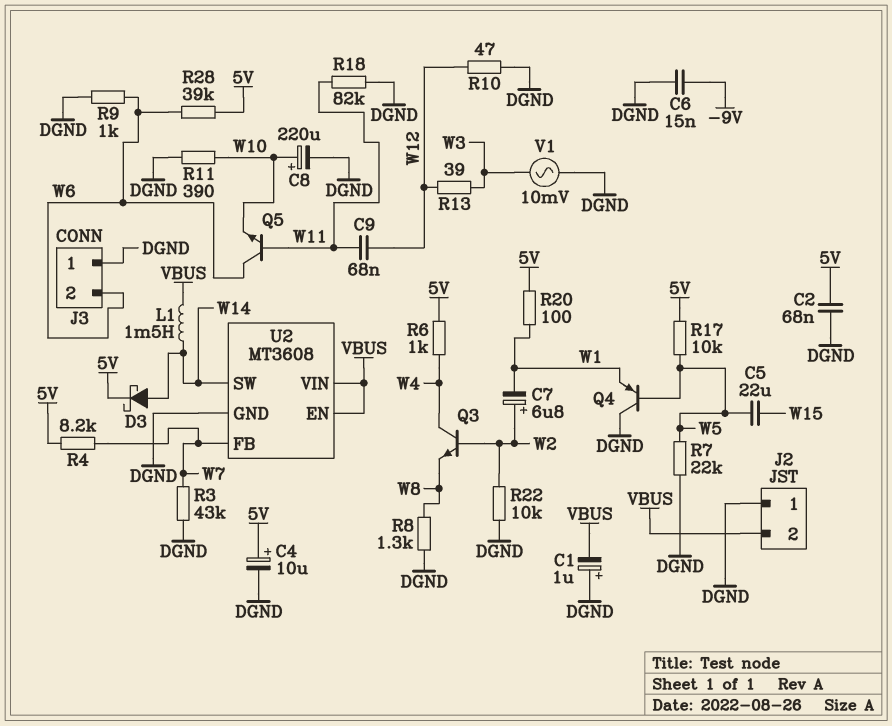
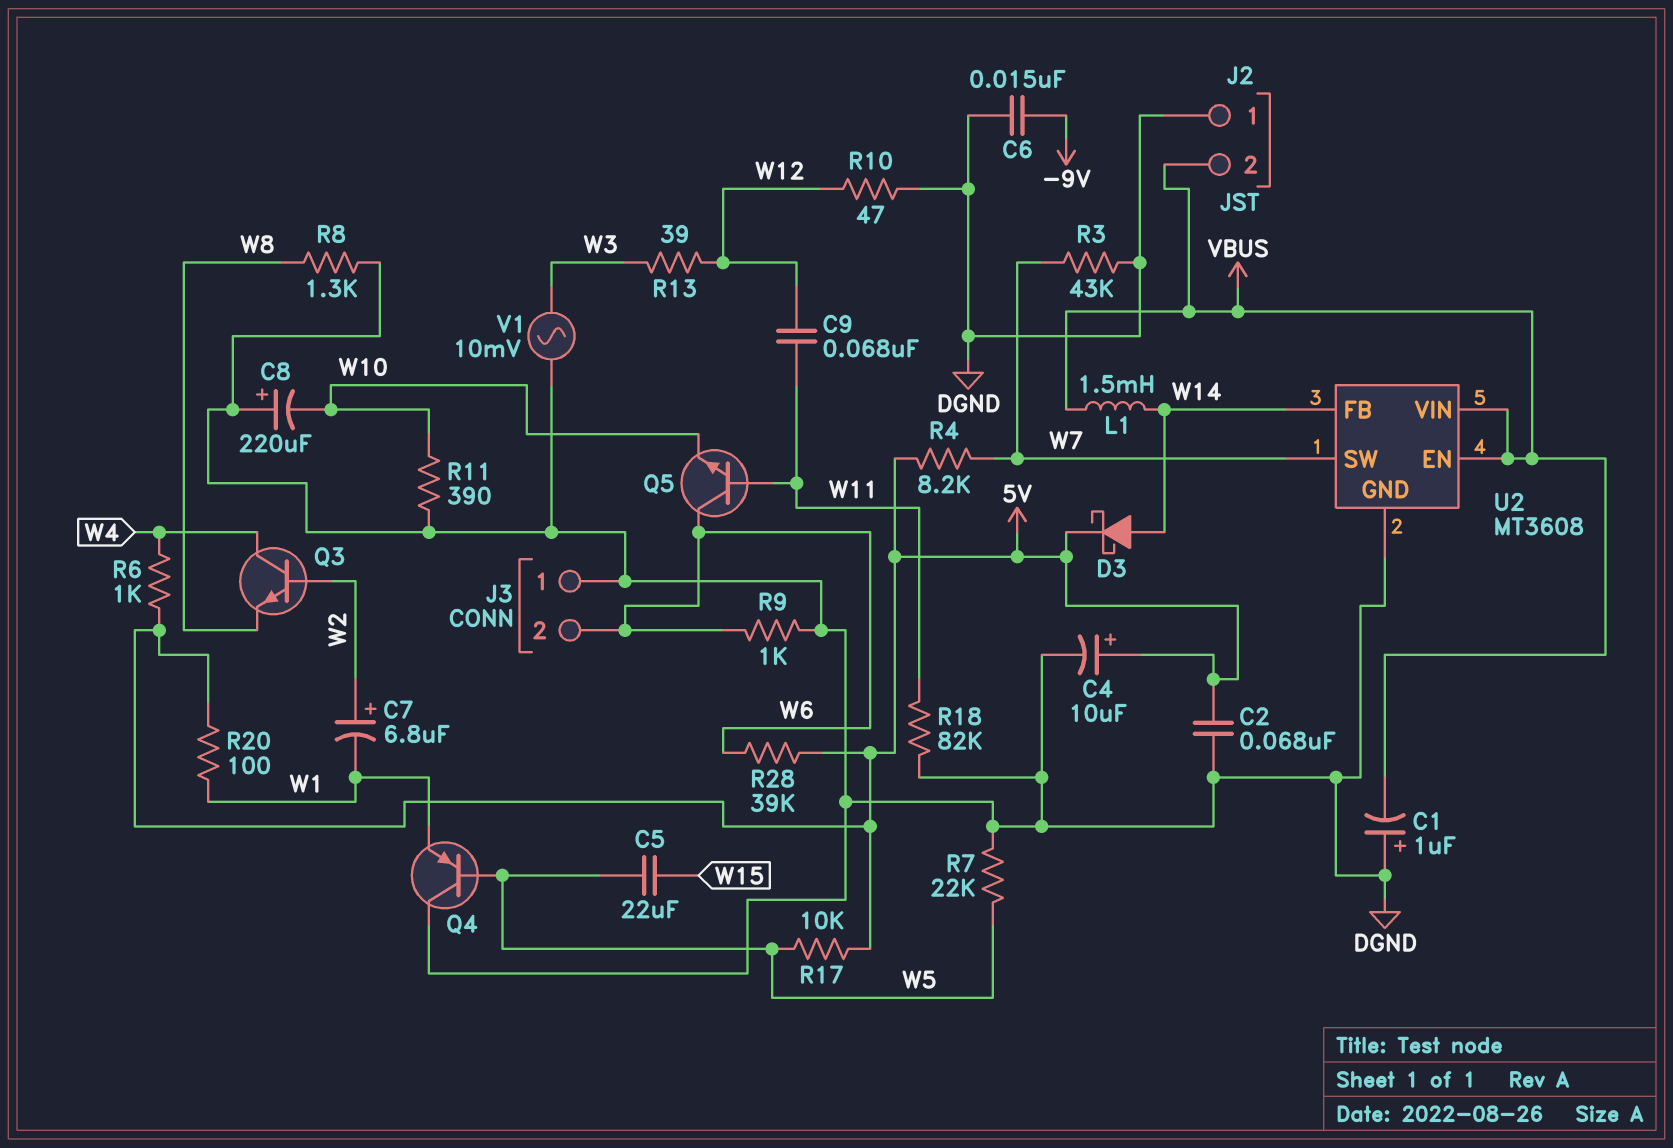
C8: 220uF (plus W10, minus DGND) -> 220uF (plus DGND, minus W10)
R22: 10k (DGND, W2) -> none
U2 pin FB: W7 -> W14
U2 pin SW: W14 -> W7

